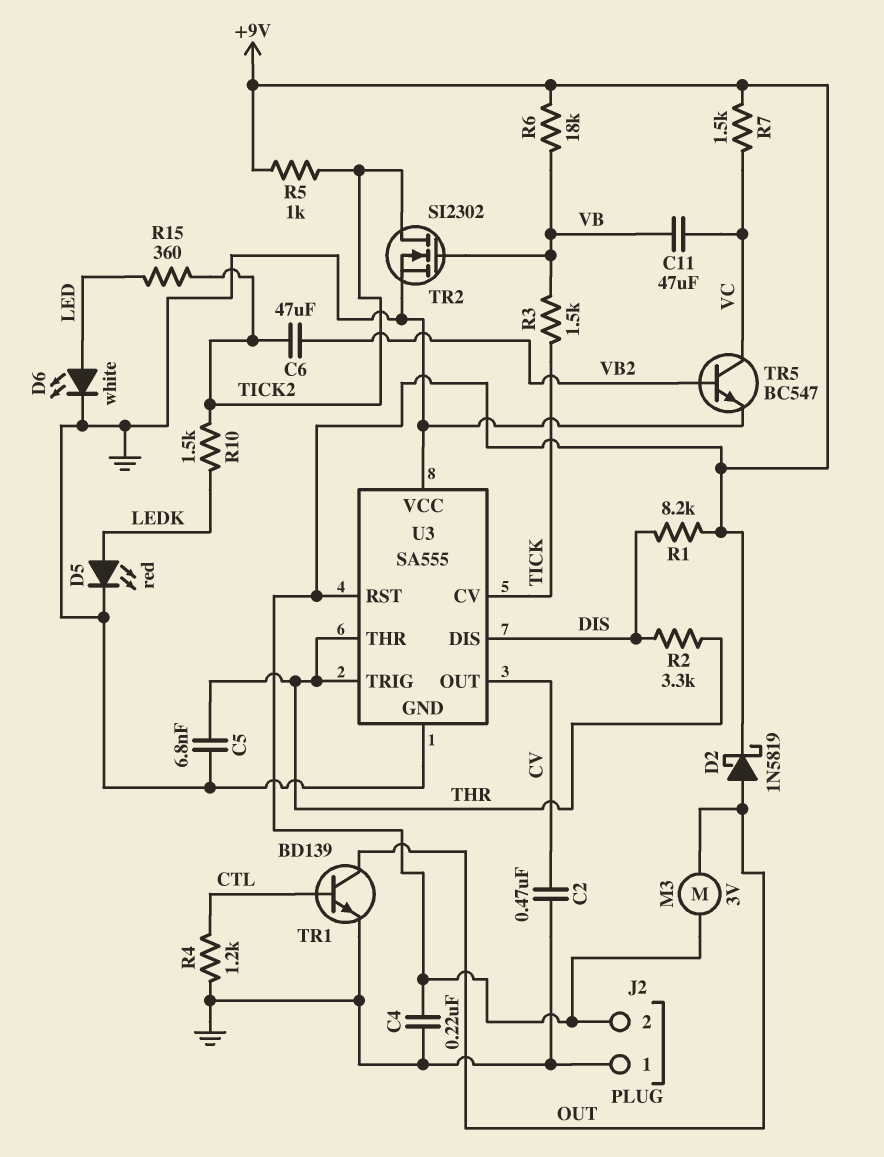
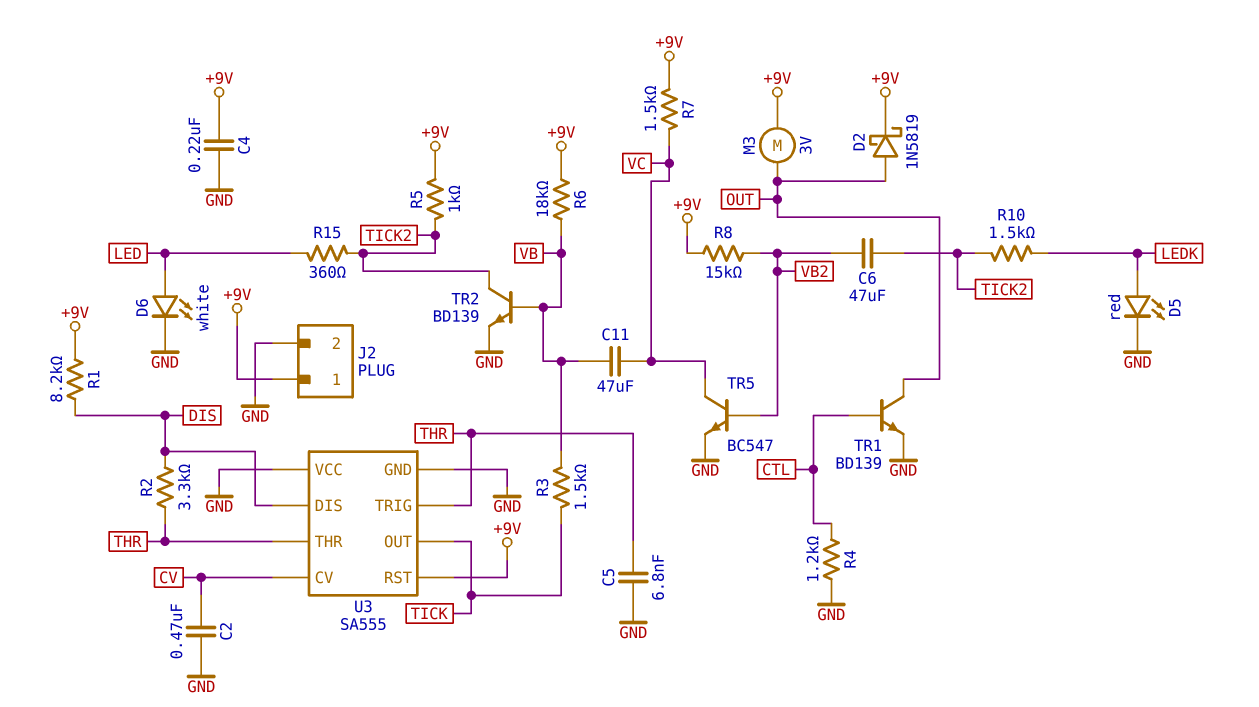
J2 pin 1: GND -> +9V
J2 pin 2: +9V -> GND
R8: none -> 15k (+9V, VB2)
TR2: NMOS SI2302 (G VB, D TICK2, S GND) -> NPN BD139 (B VB, C TICK2, E GND)
U3 pin CV: TICK -> CV
U3 pin OUT: CV -> TICK

